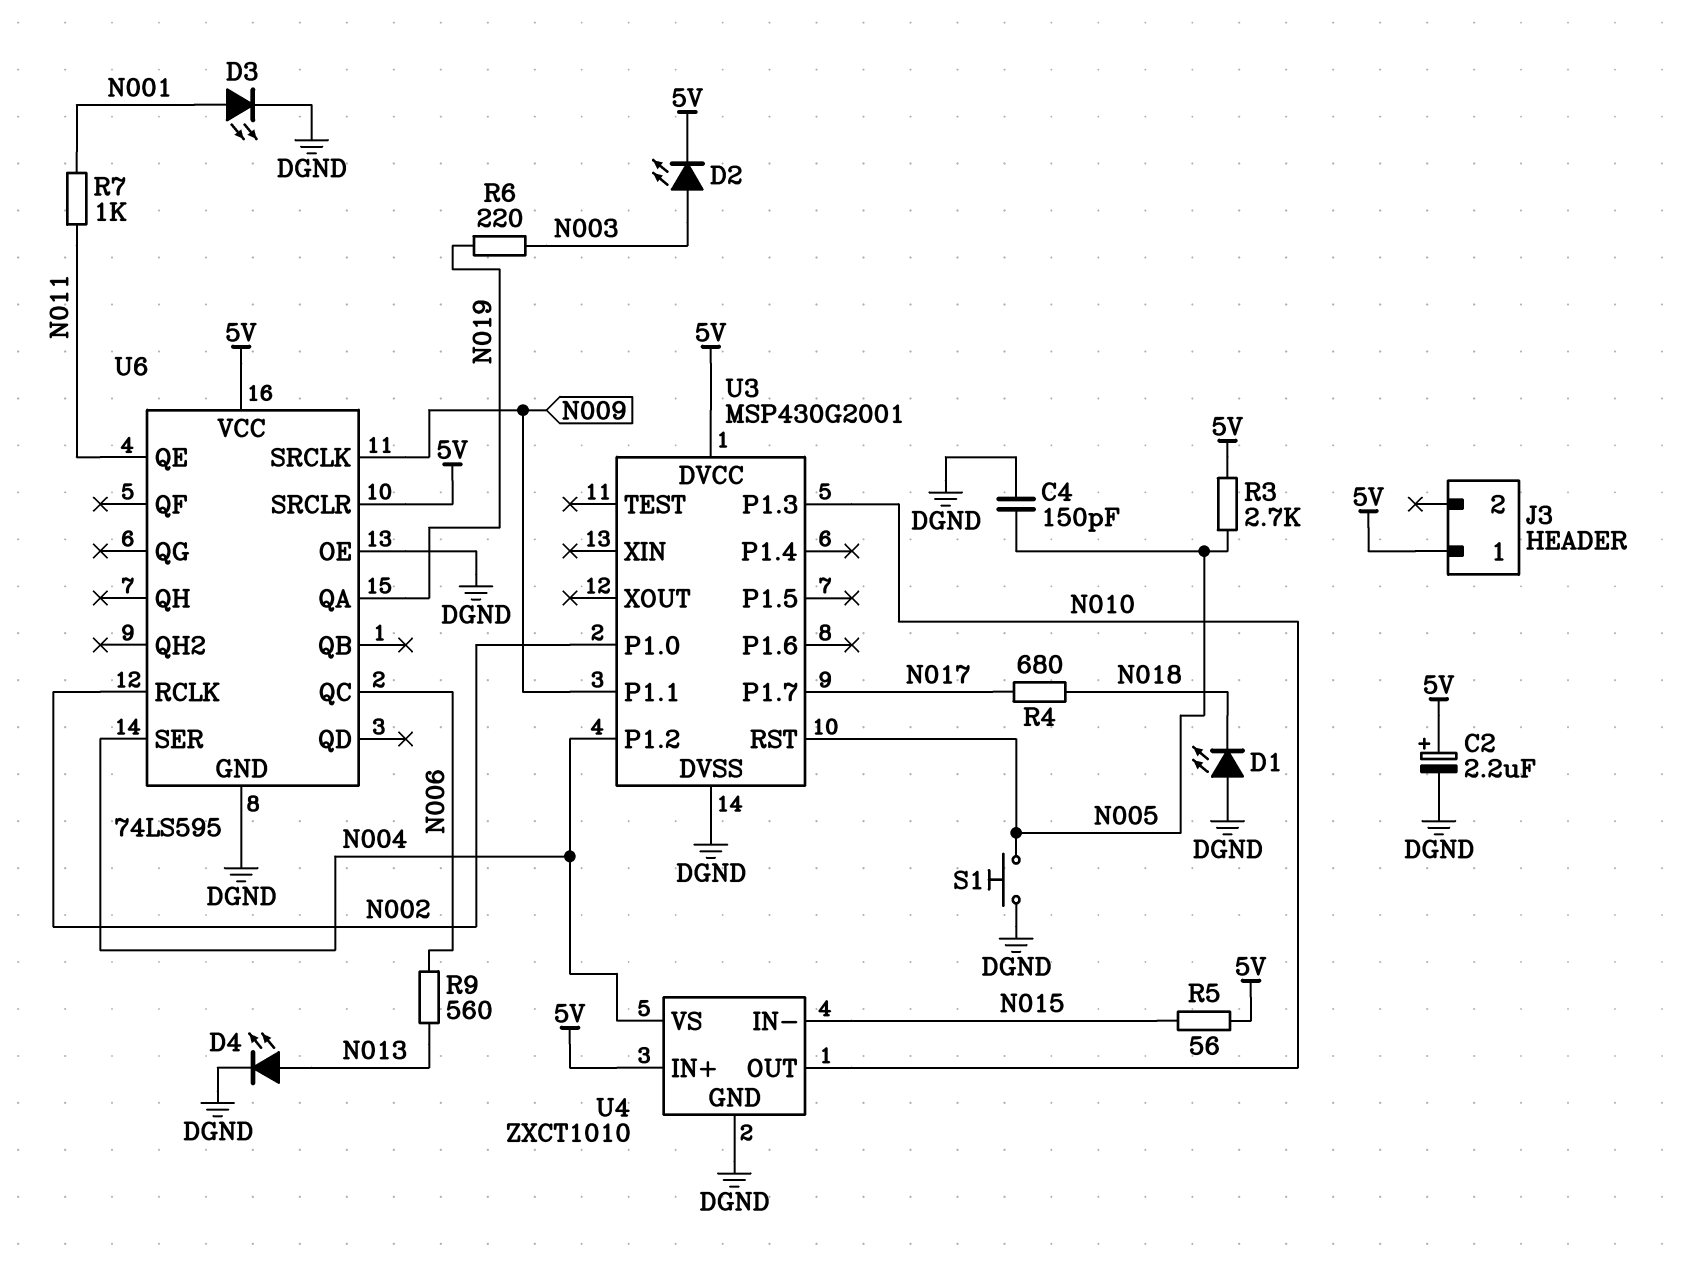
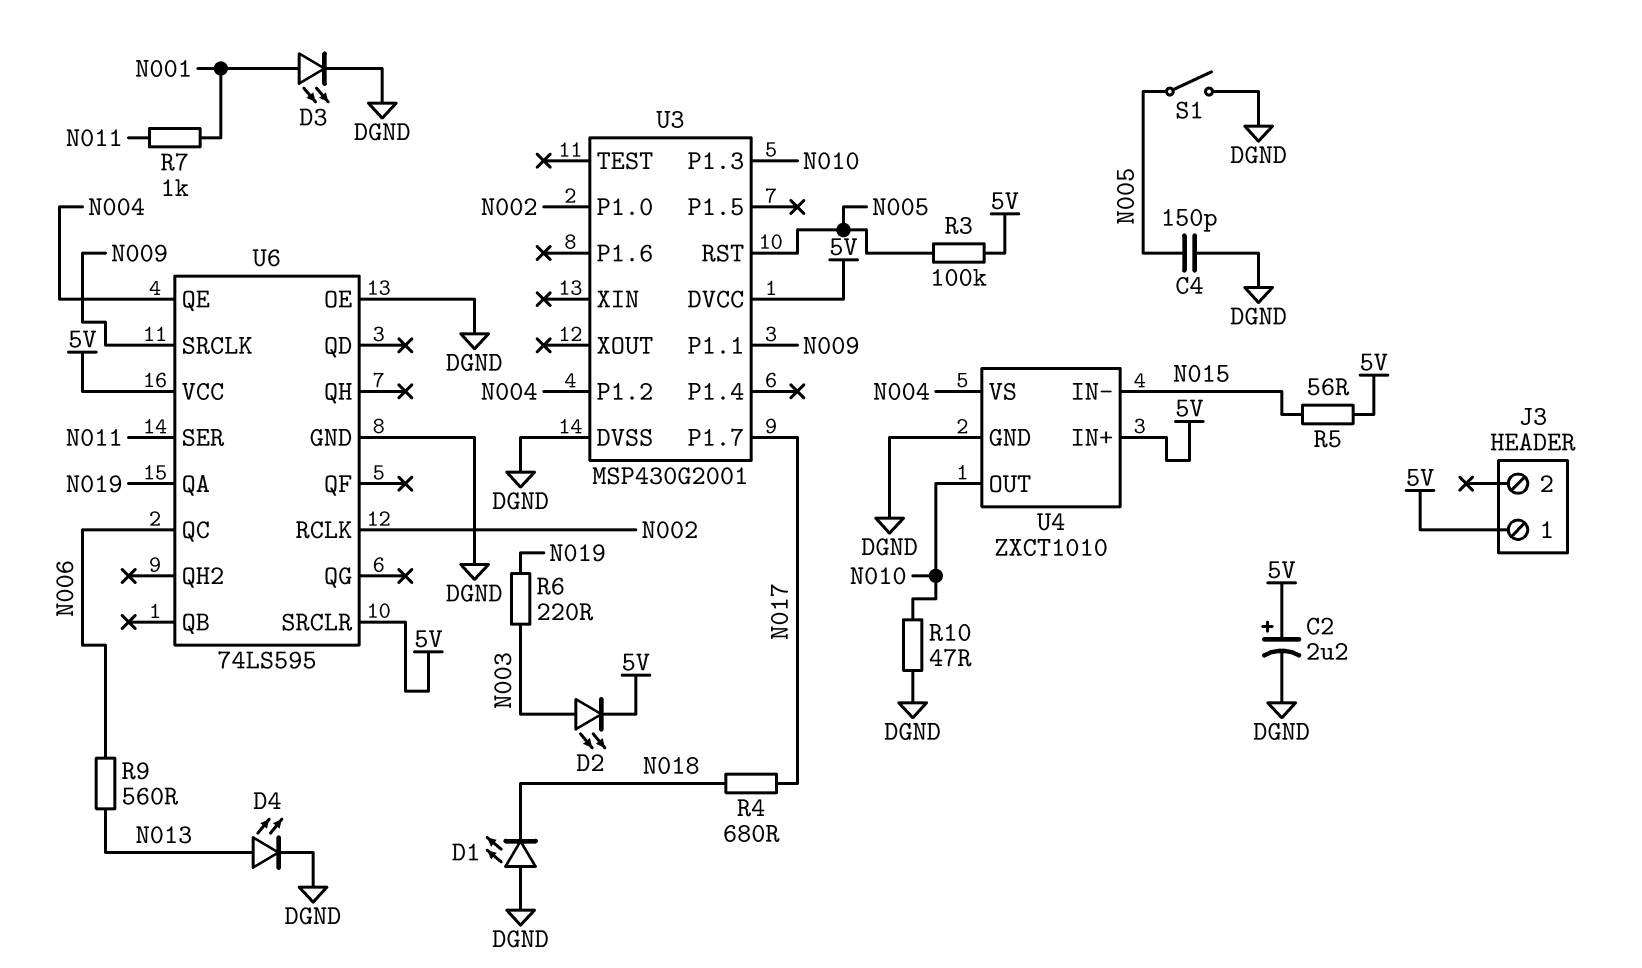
R3: 2.7k (5V, N005) -> 100k (5V, N005)
R10: none -> 47 (DGND, N010)
S1: button (DGND, N005) -> switch (DGND, N005)
U6 pin QE: N011 -> N004
U6 pin SER: N004 -> N011

